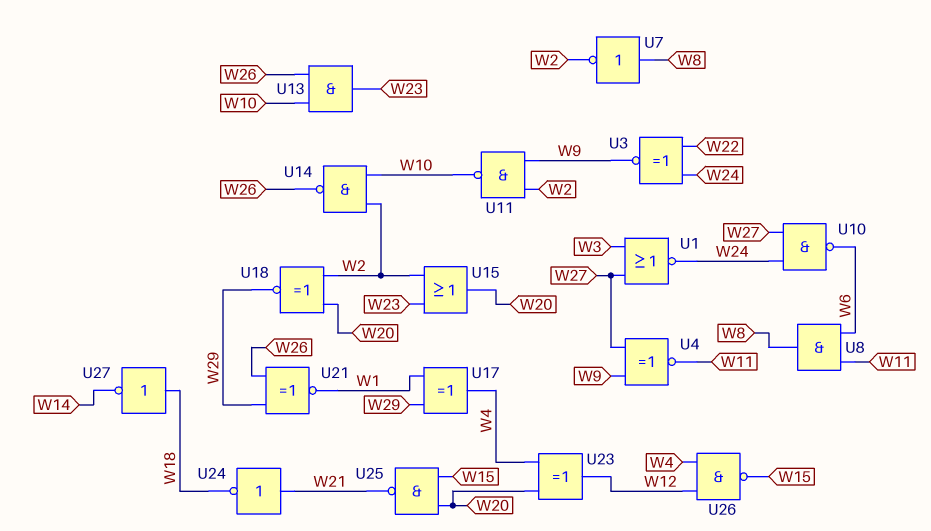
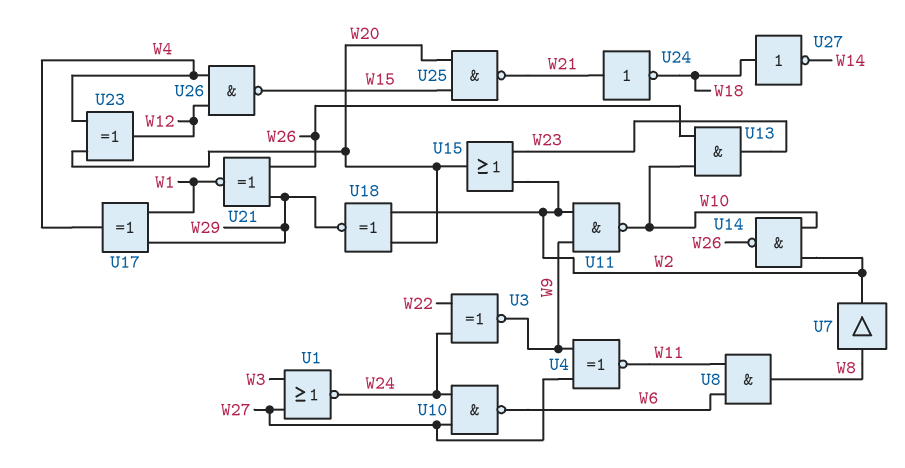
U7: NOT (in W8, out W2) -> buffer (in W8, out W2)

